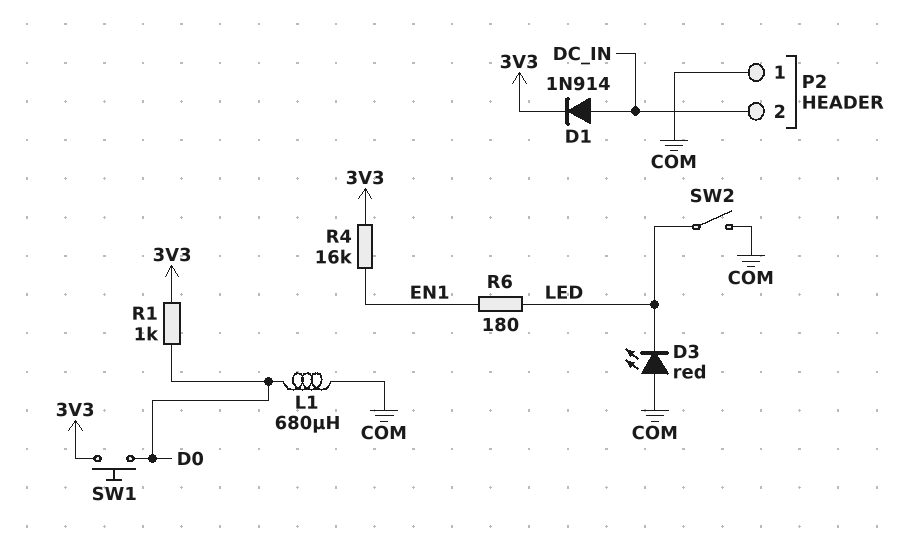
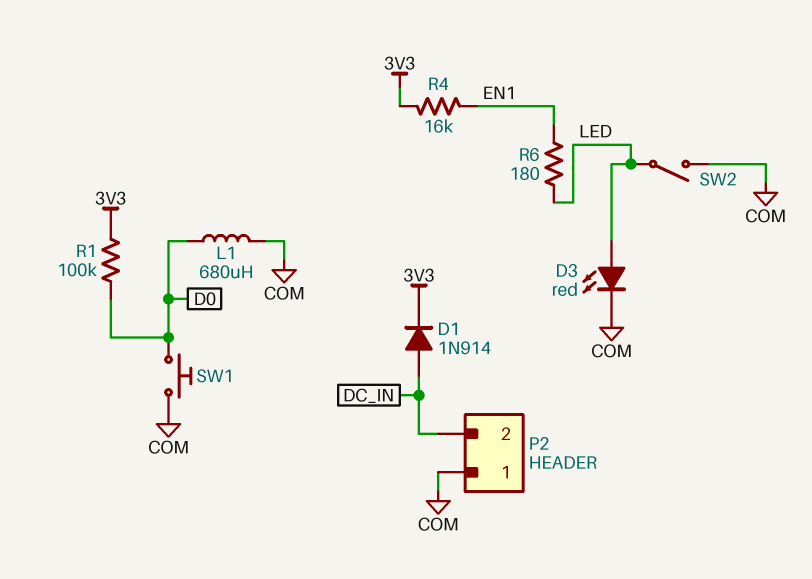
D3: LED red (A COM, K LED) -> LED red (A LED, K COM)
R1: 1k (3V3, D0) -> 100k (3V3, D0)
SW1: button (3V3, D0) -> button (COM, D0)

